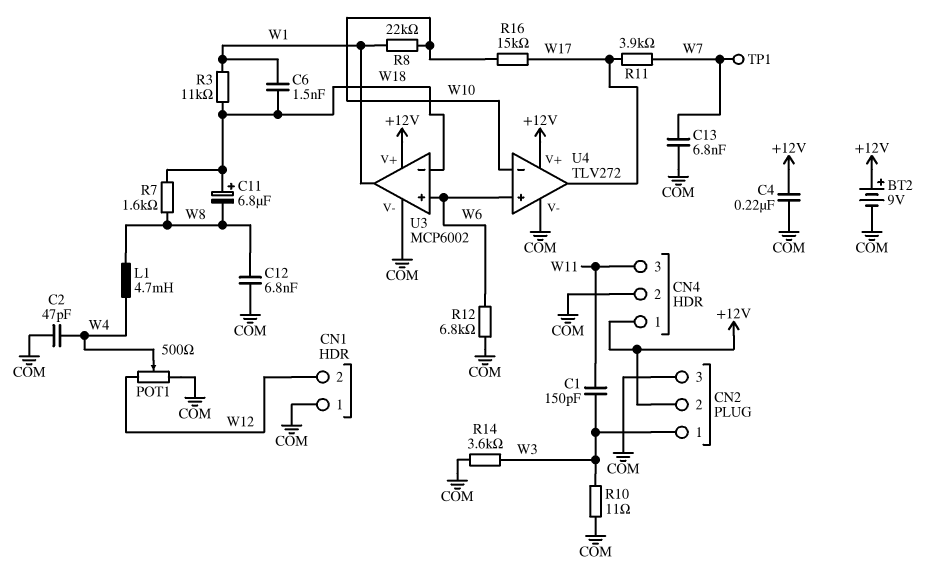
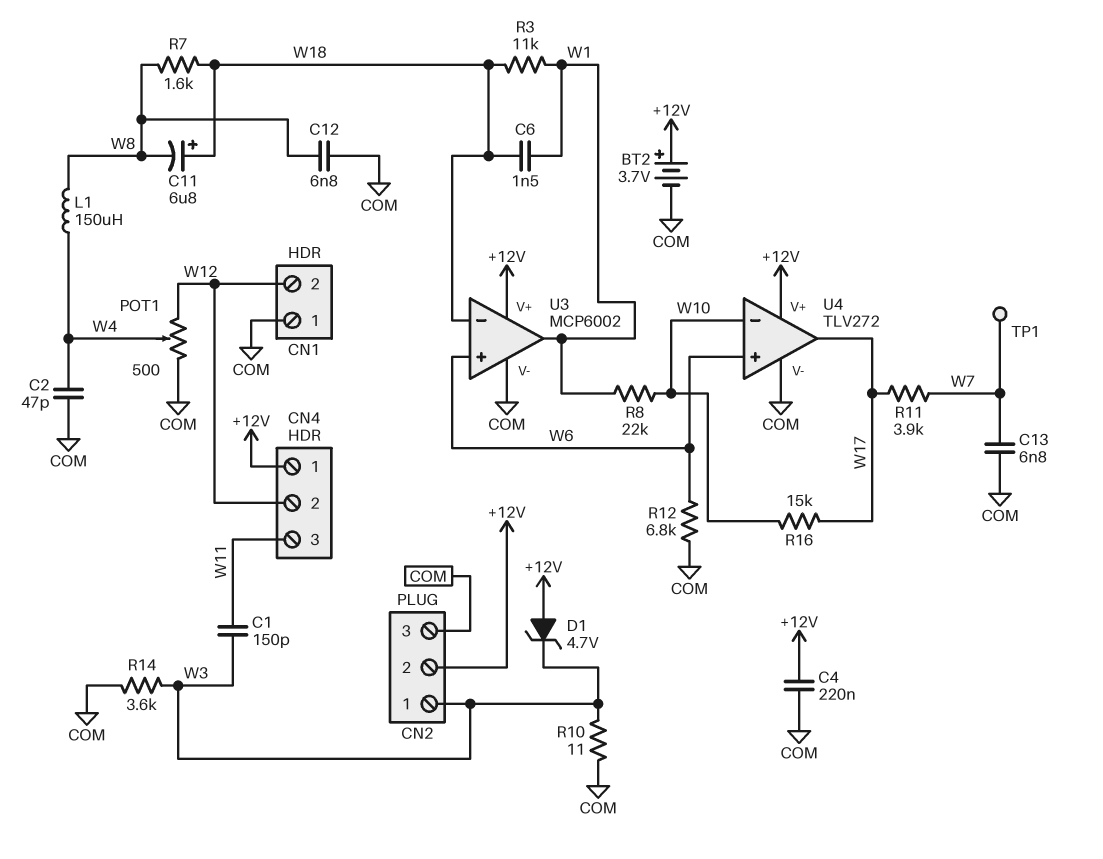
BT2: 9V (plus +12V, minus COM) -> 3.7V (plus +12V, minus COM)
CN4 pin 2: COM -> W12
D1: none -> zener 4.7V (A +12V, K W3)
L1: 4.7mH (W4, W8) -> 150uH (W4, W8)

